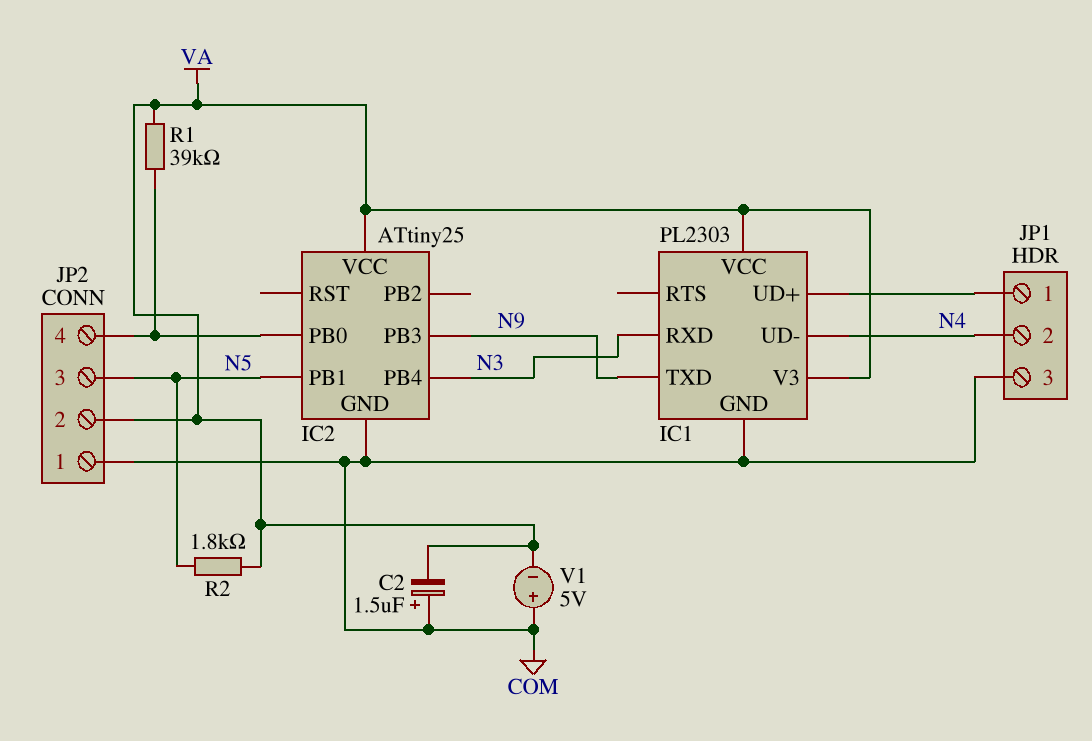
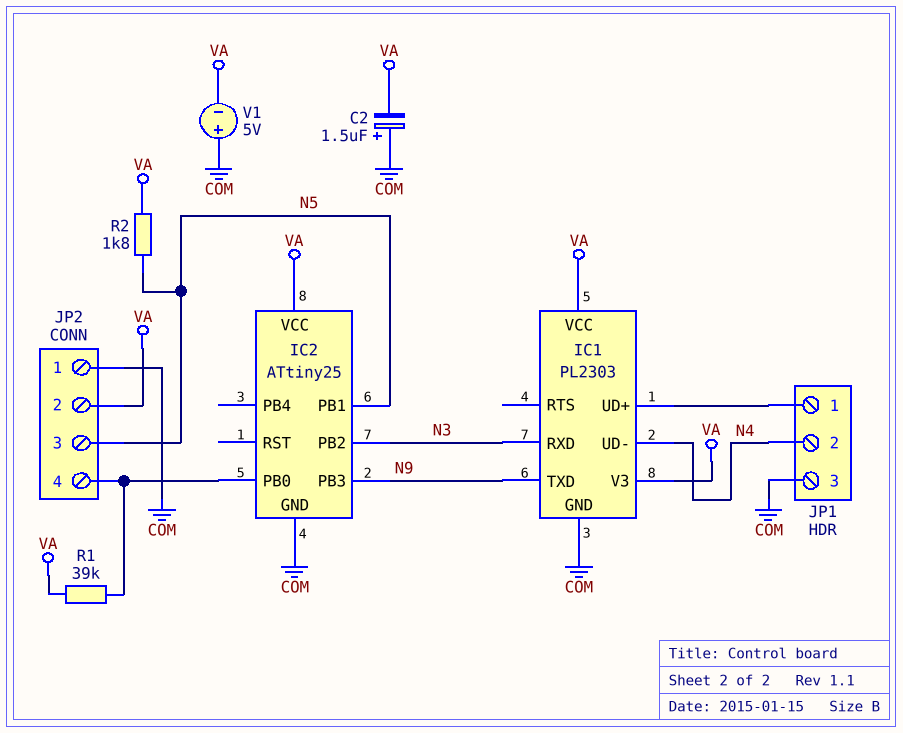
IC2 pin PB2: none -> N3
IC2 pin PB4: N3 -> none

